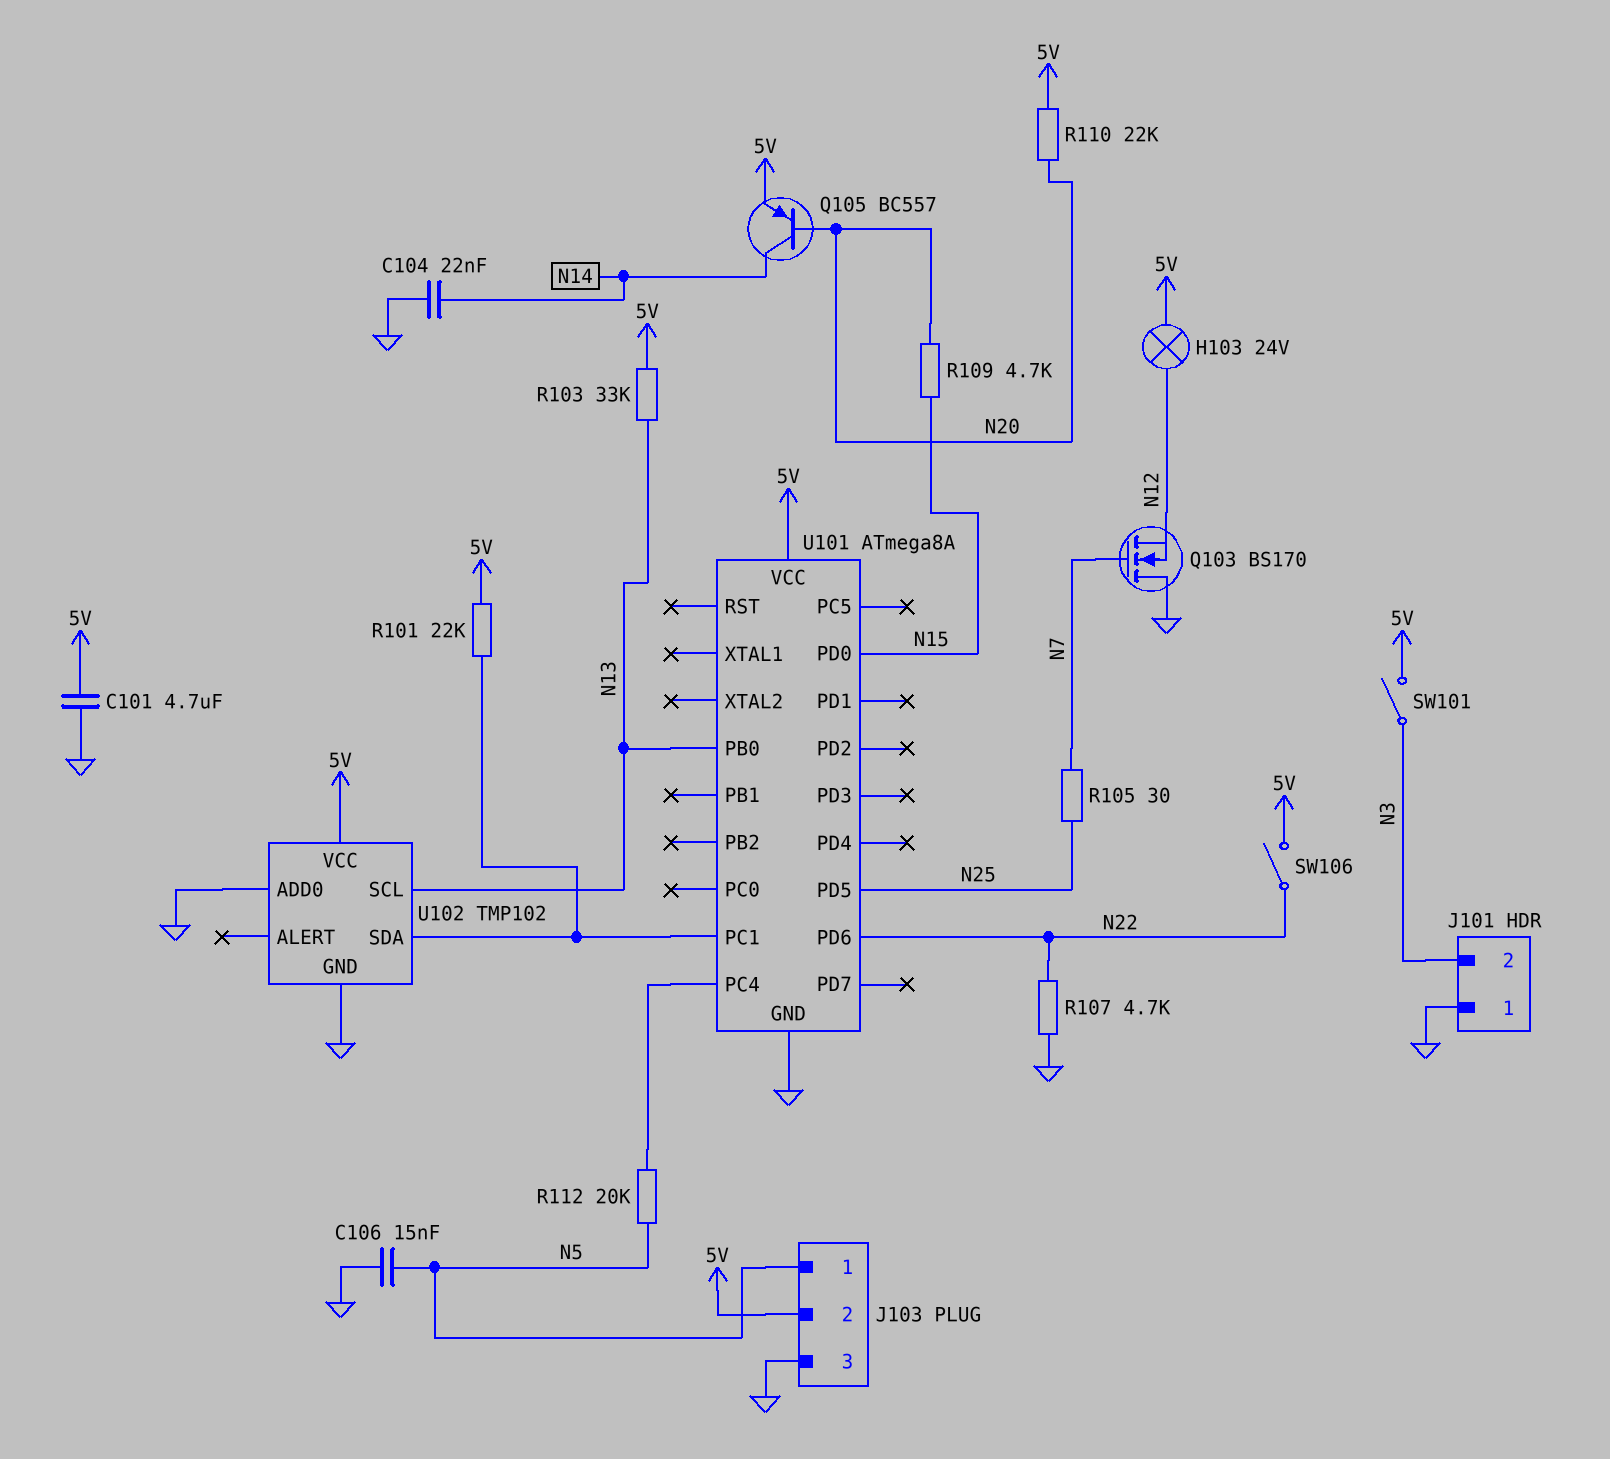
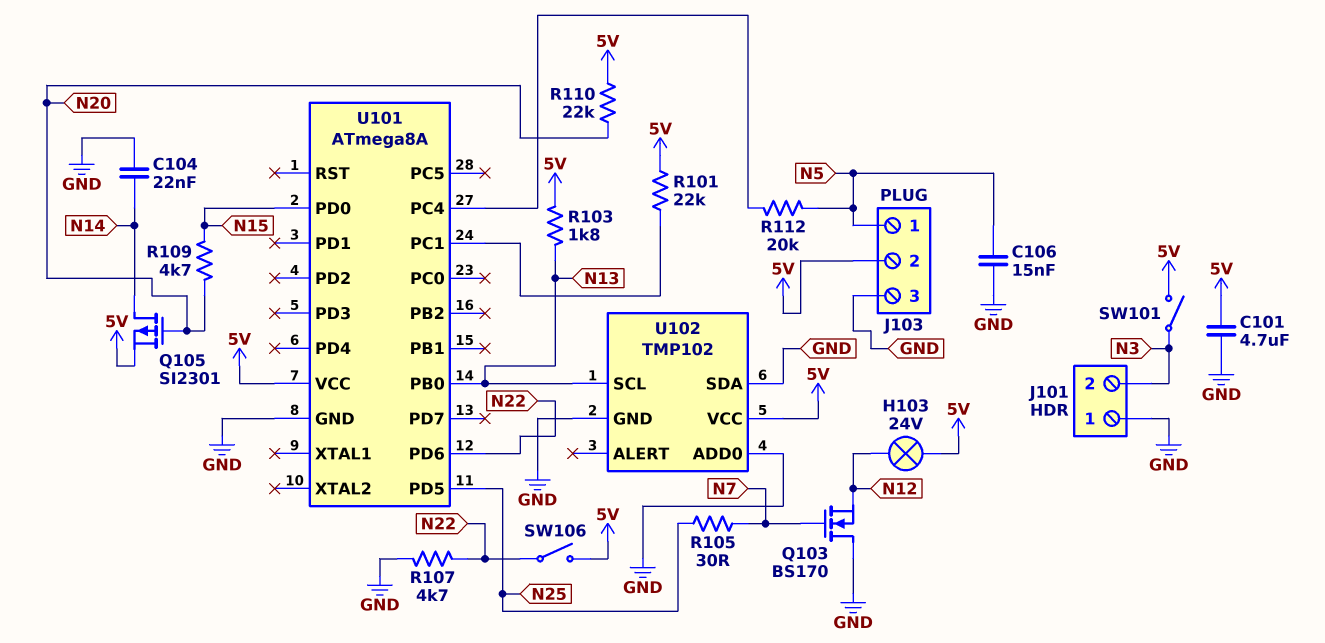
Q105: PNP BC557 (B N20, C N14, E 5V) -> PMOS SI2301 (G N20, D N14, S 5V)
R103: 33k (5V, N13) -> 1.8k (5V, N13)
U102 pin SDA: U101/PC1 -> GND

